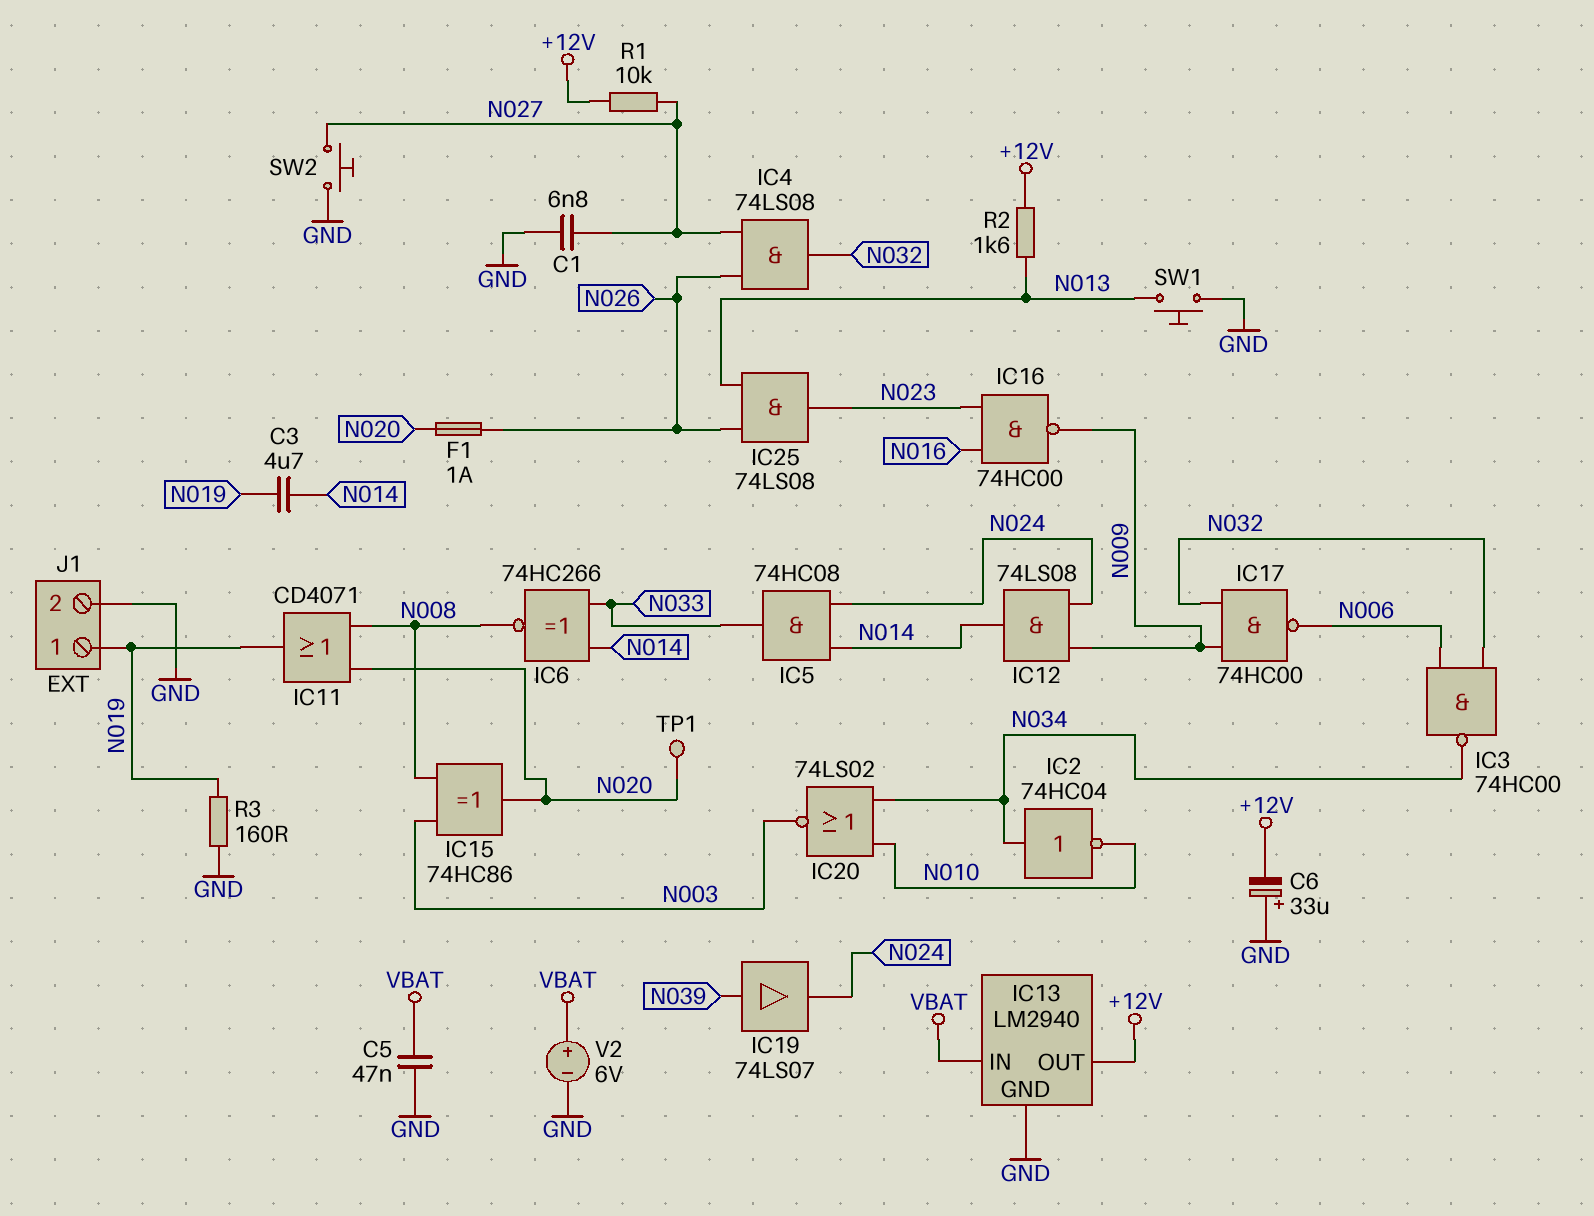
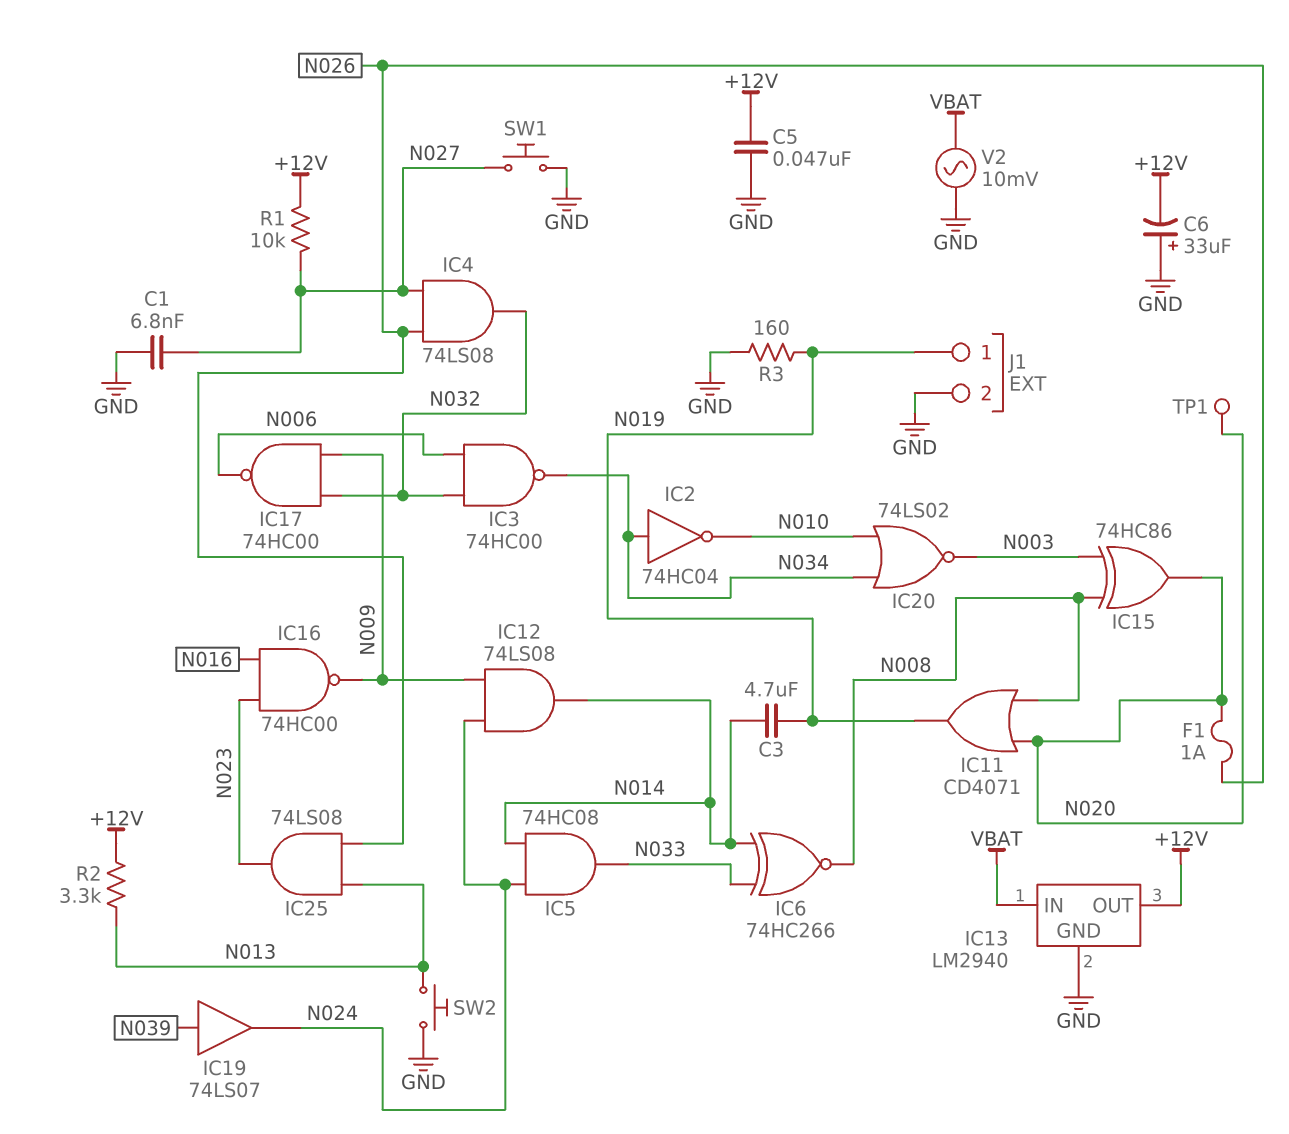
C5: 47nF (GND, VBAT) -> 47nF (+12V, GND)
R2: 1.6k (+12V, N013) -> 3.3k (+12V, N013)
SW1: button (GND, N013) -> button (GND, N027)
SW2: button (GND, N027) -> button (GND, N013)
V2: 6V (plus VBAT, minus GND) -> AC 10mV (GND, VBAT)

